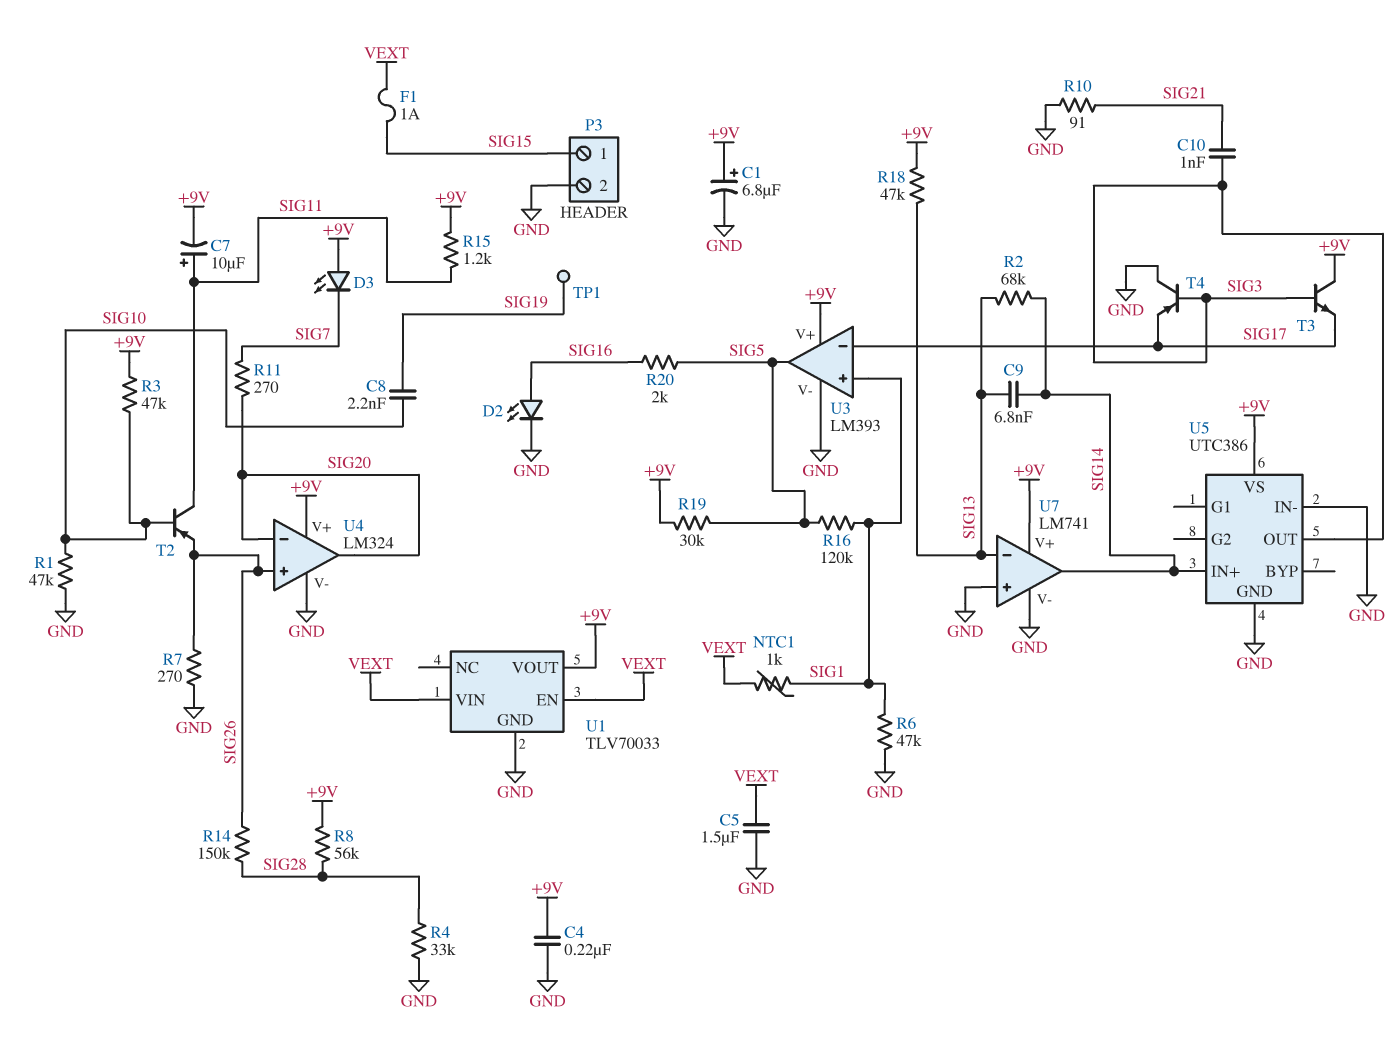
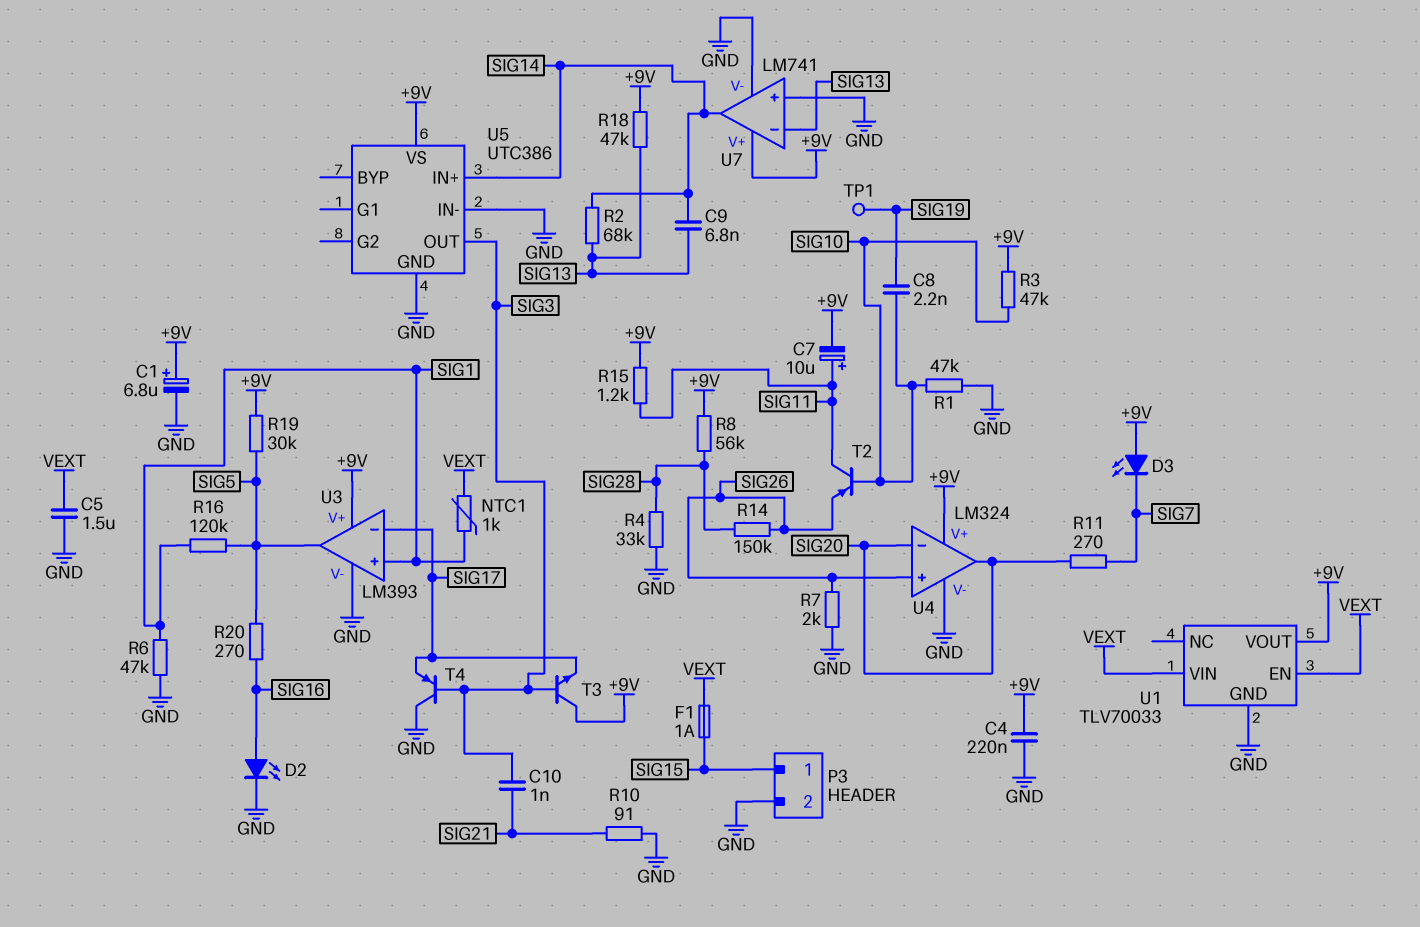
R7: 270 (GND, SIG26) -> 2k (GND, SIG26)
R20: 2k (SIG5, SIG16) -> 270 (SIG5, SIG16)

